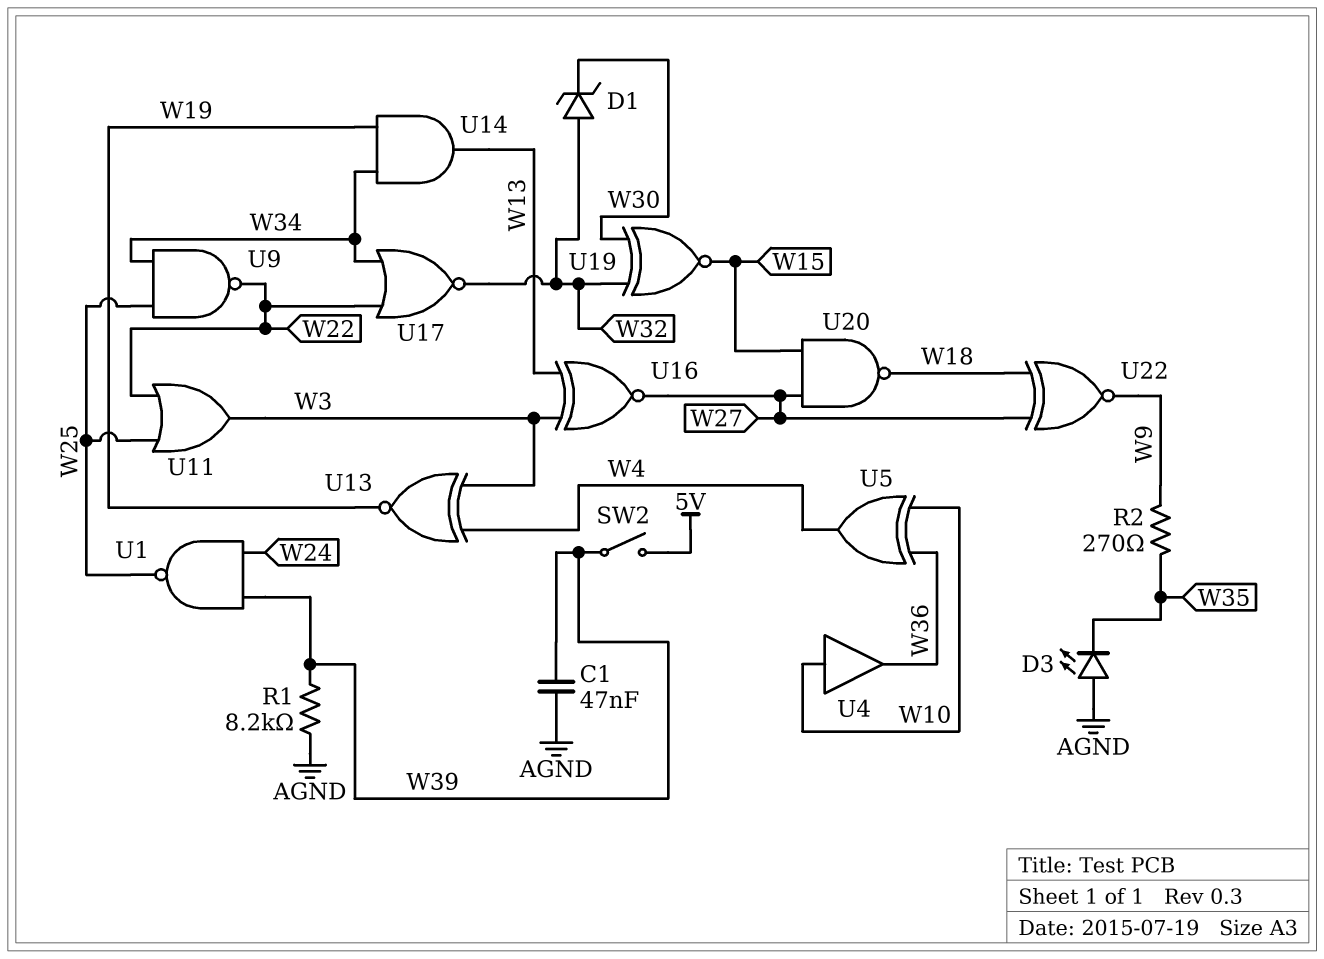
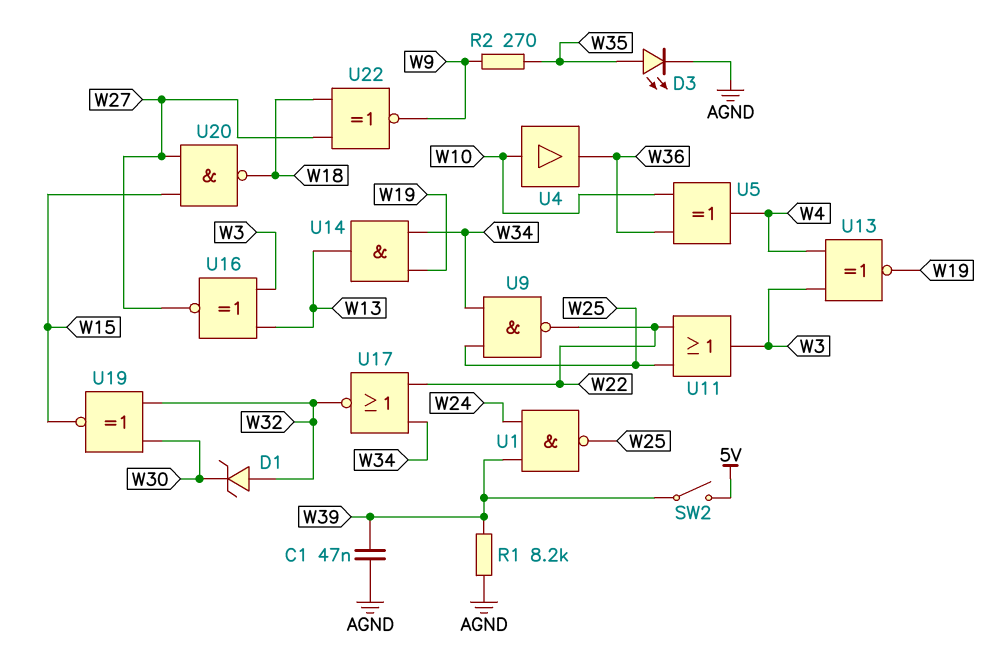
D3: LED (A AGND, K W35) -> LED (A W35, K AGND)

